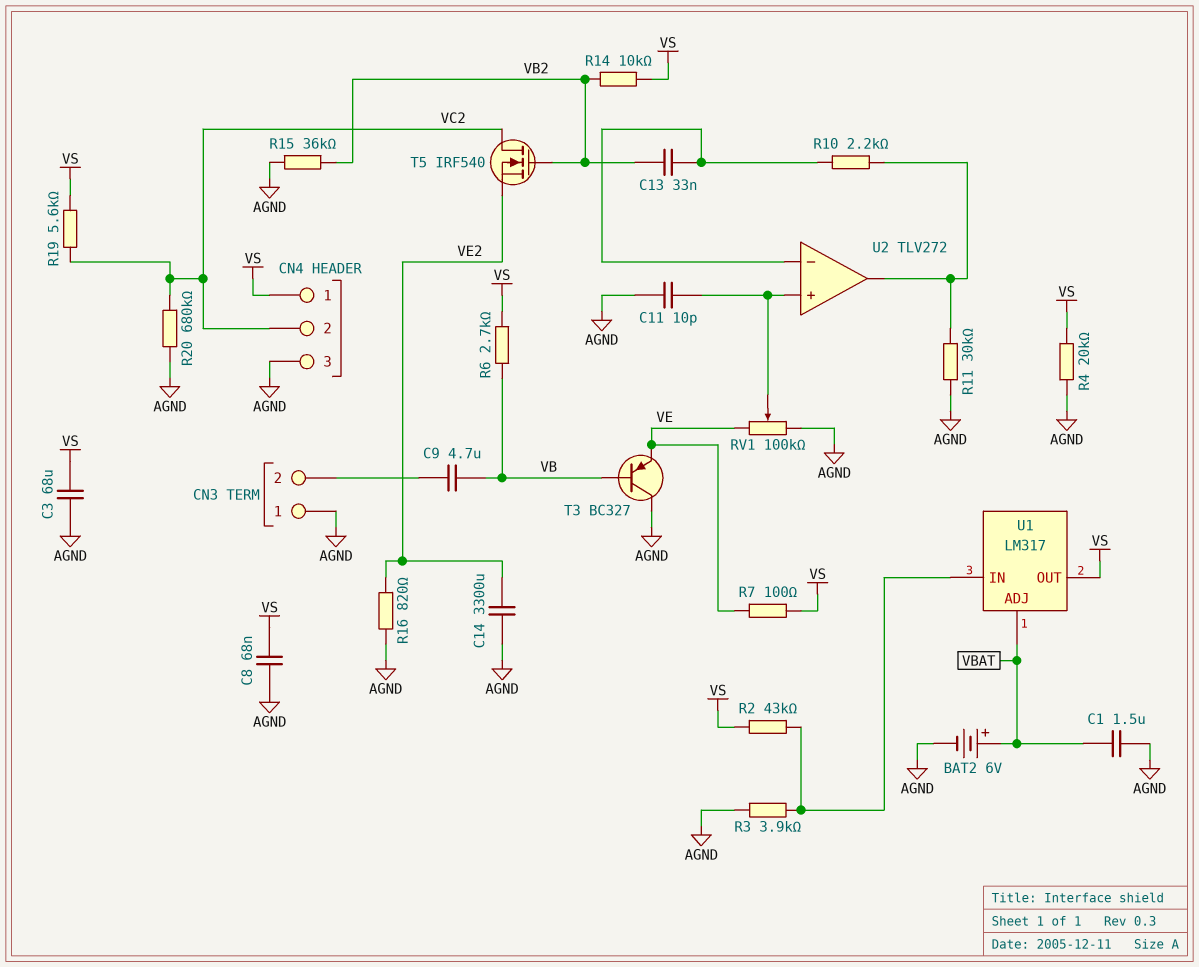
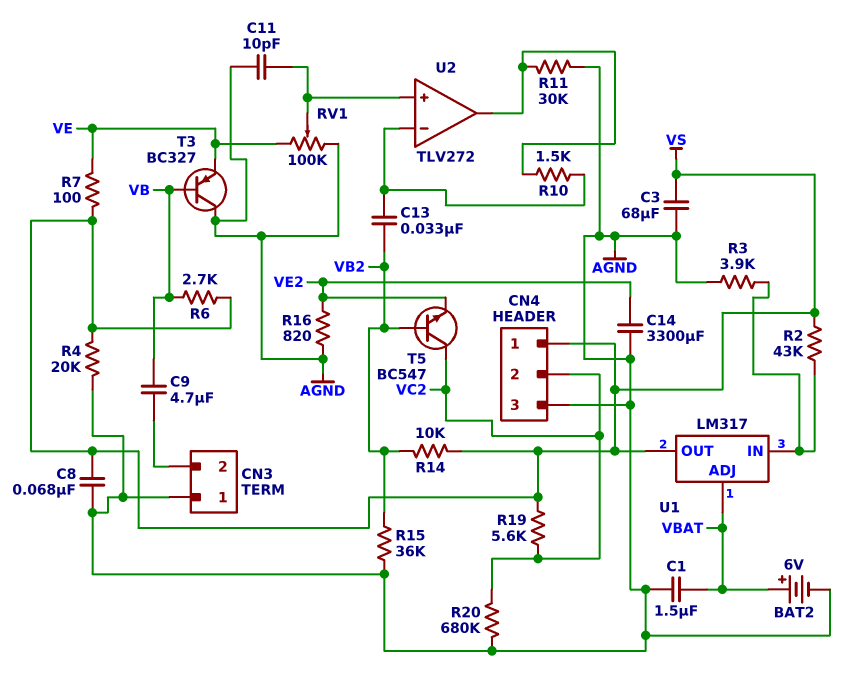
R10: 2.2k (U2/in-, U2/out) -> 1.5k (U2/in-, U2/out)
T5: NMOS IRF540 (G VB2, D VC2, S VE2) -> NPN BC547 (B VB2, C VC2, E VE2)

